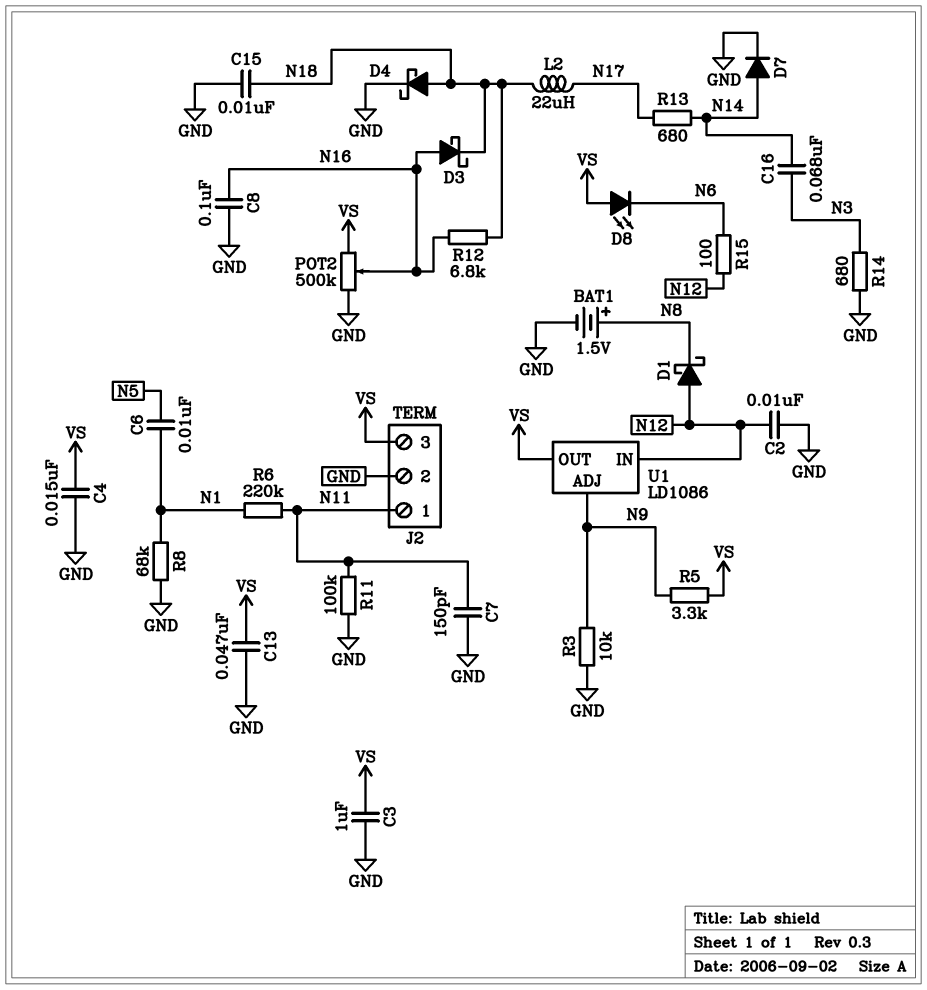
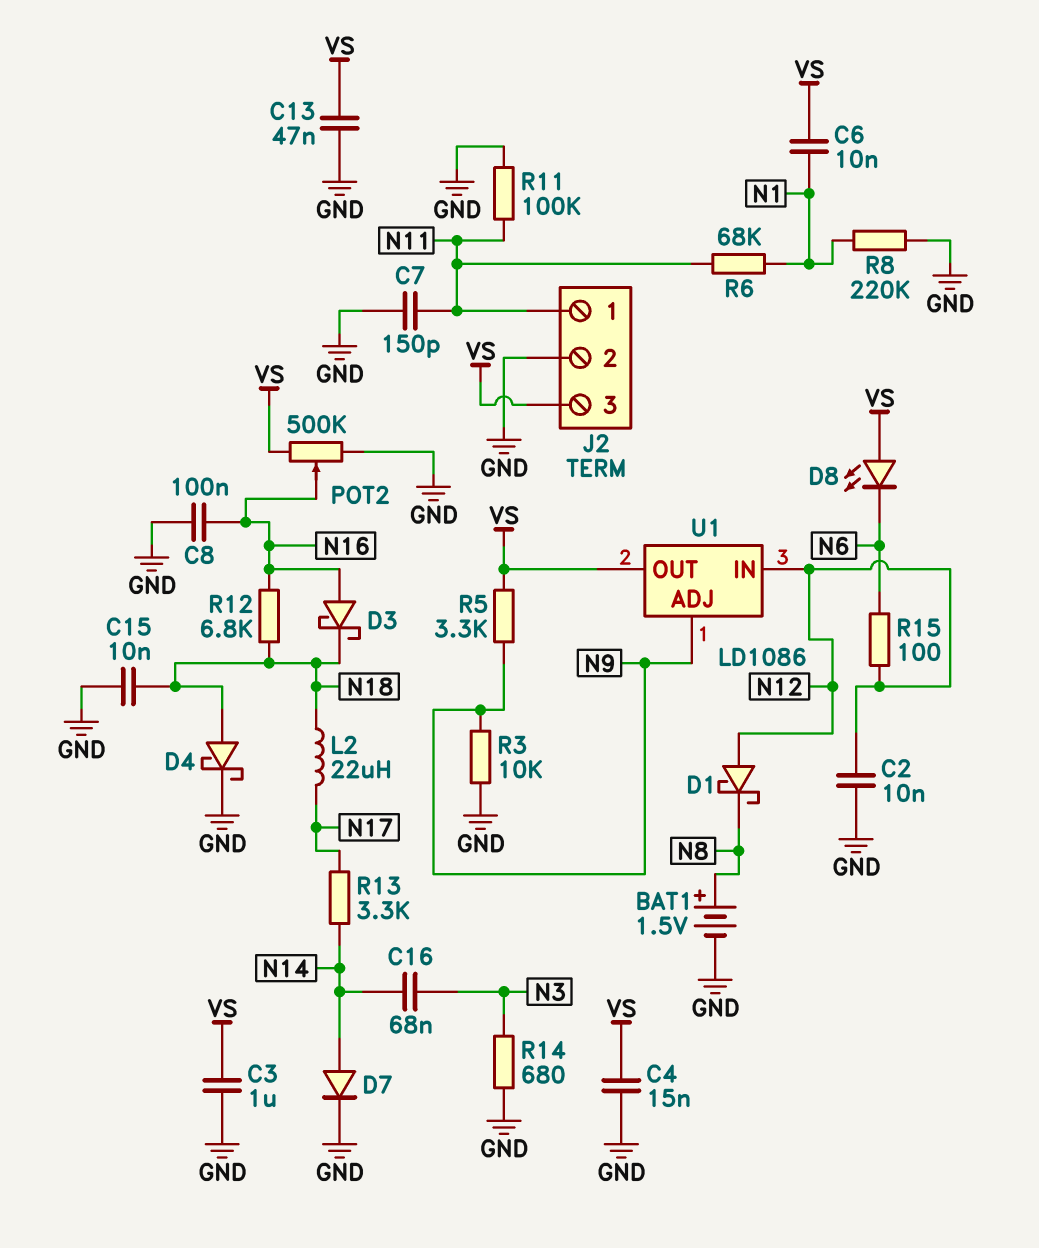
C6: 10nF (N1, N5) -> 10nF (N1, VS)
R6: 220k (N1, N11) -> 68k (N1, N11)
R8: 68k (GND, N1) -> 220k (GND, N1)
R13: 680 (N14, N17) -> 3.3k (N14, N17)

